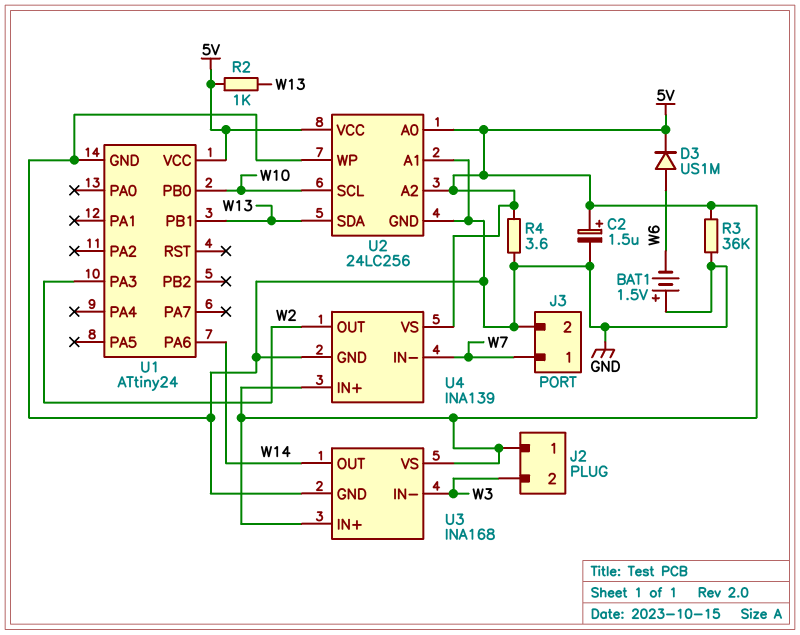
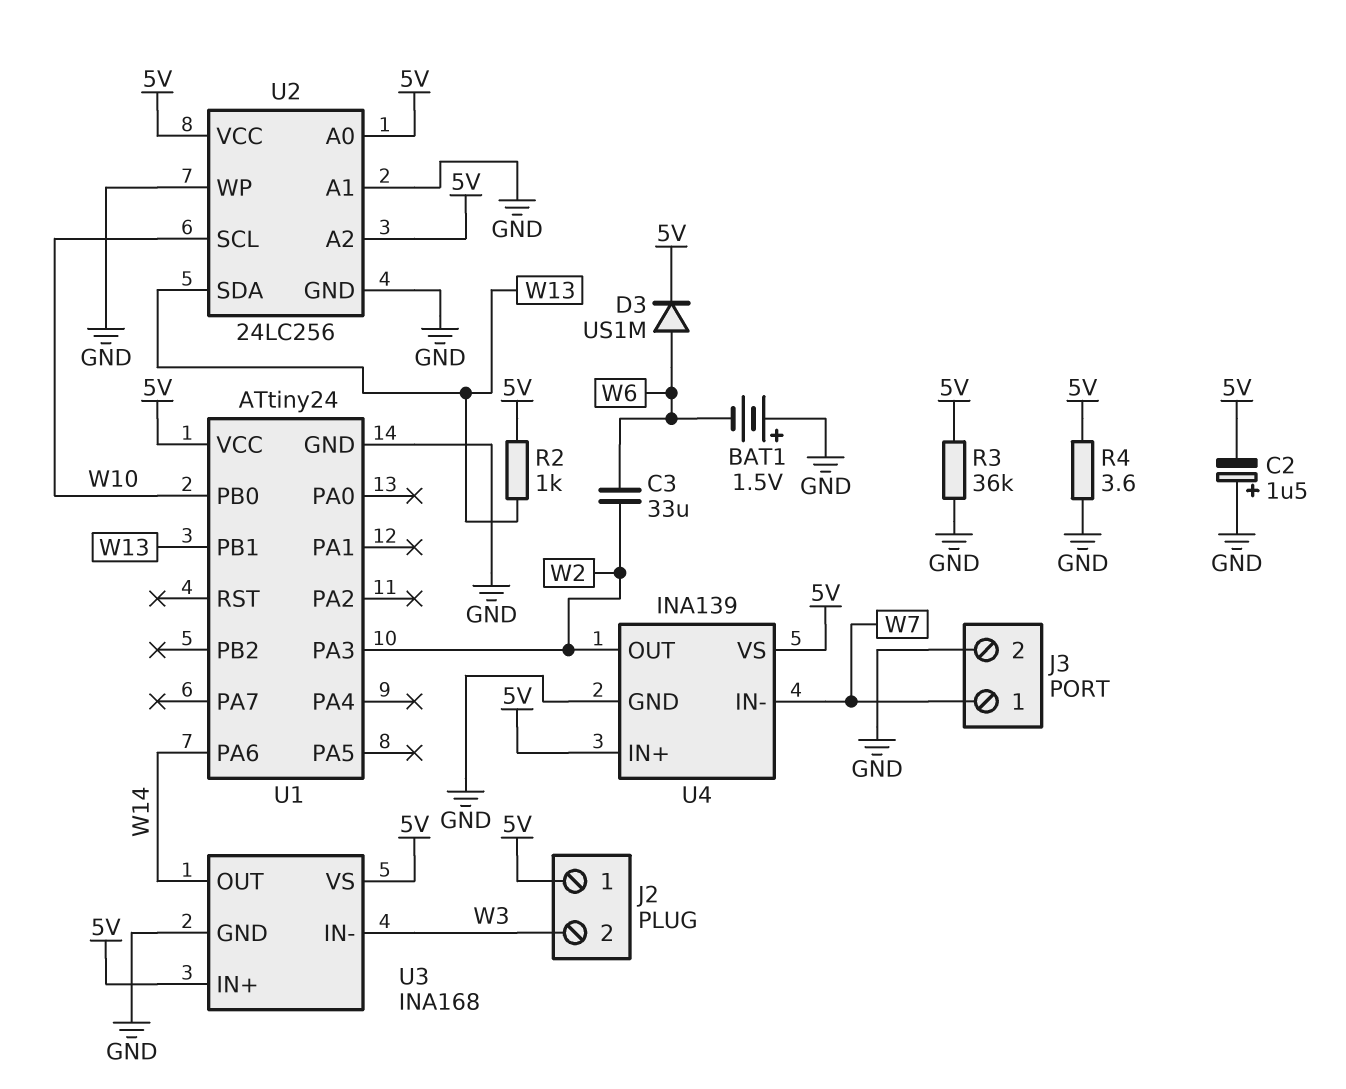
C2: 1.5uF (plus 5V, minus GND) -> 1.5uF (plus GND, minus 5V)
C3: none -> 33uF (W2, W6)

